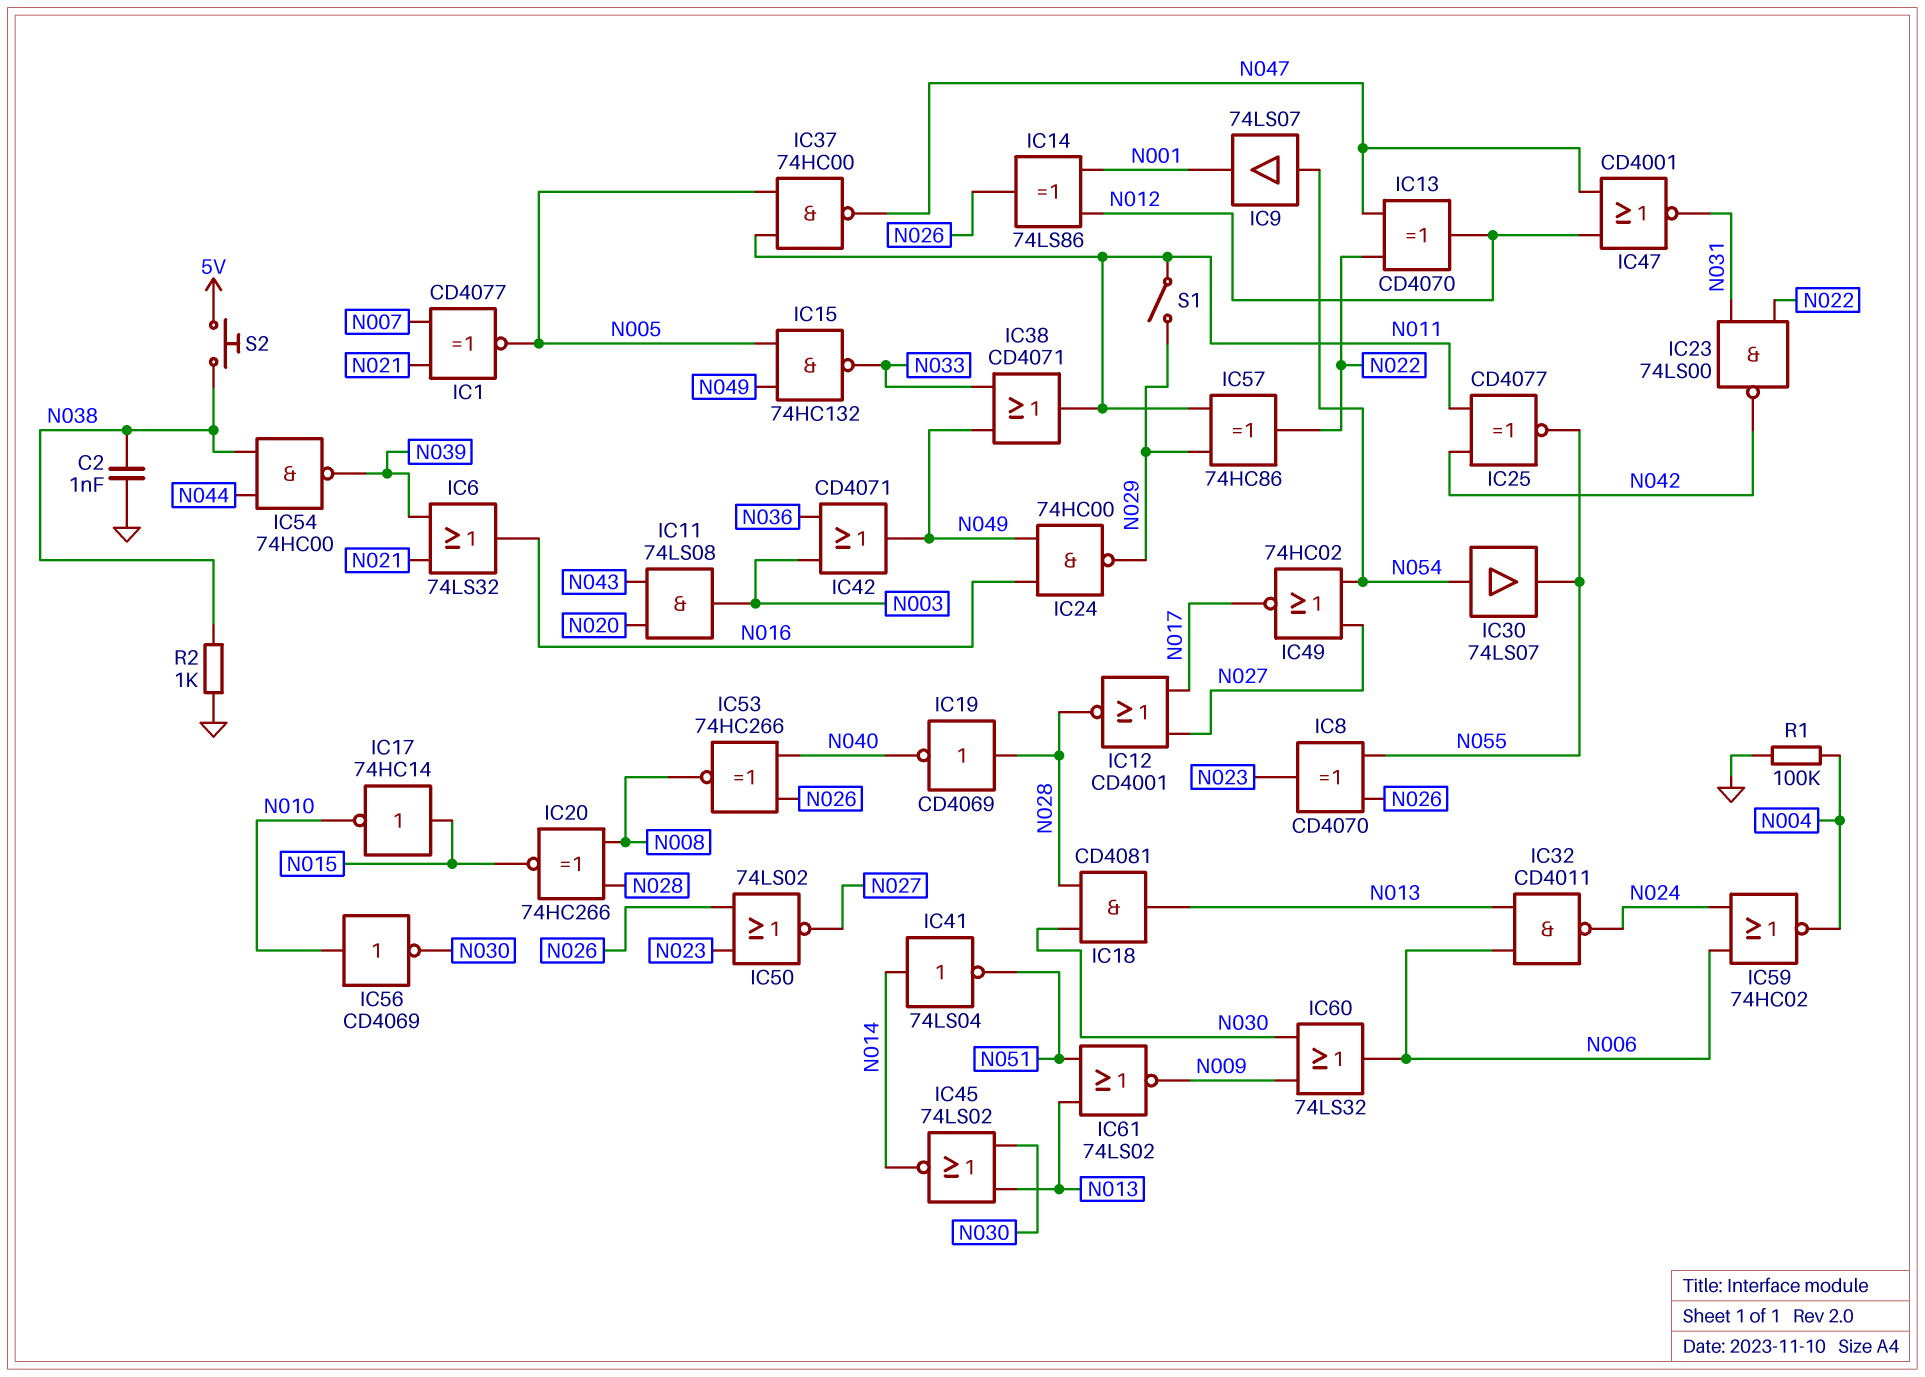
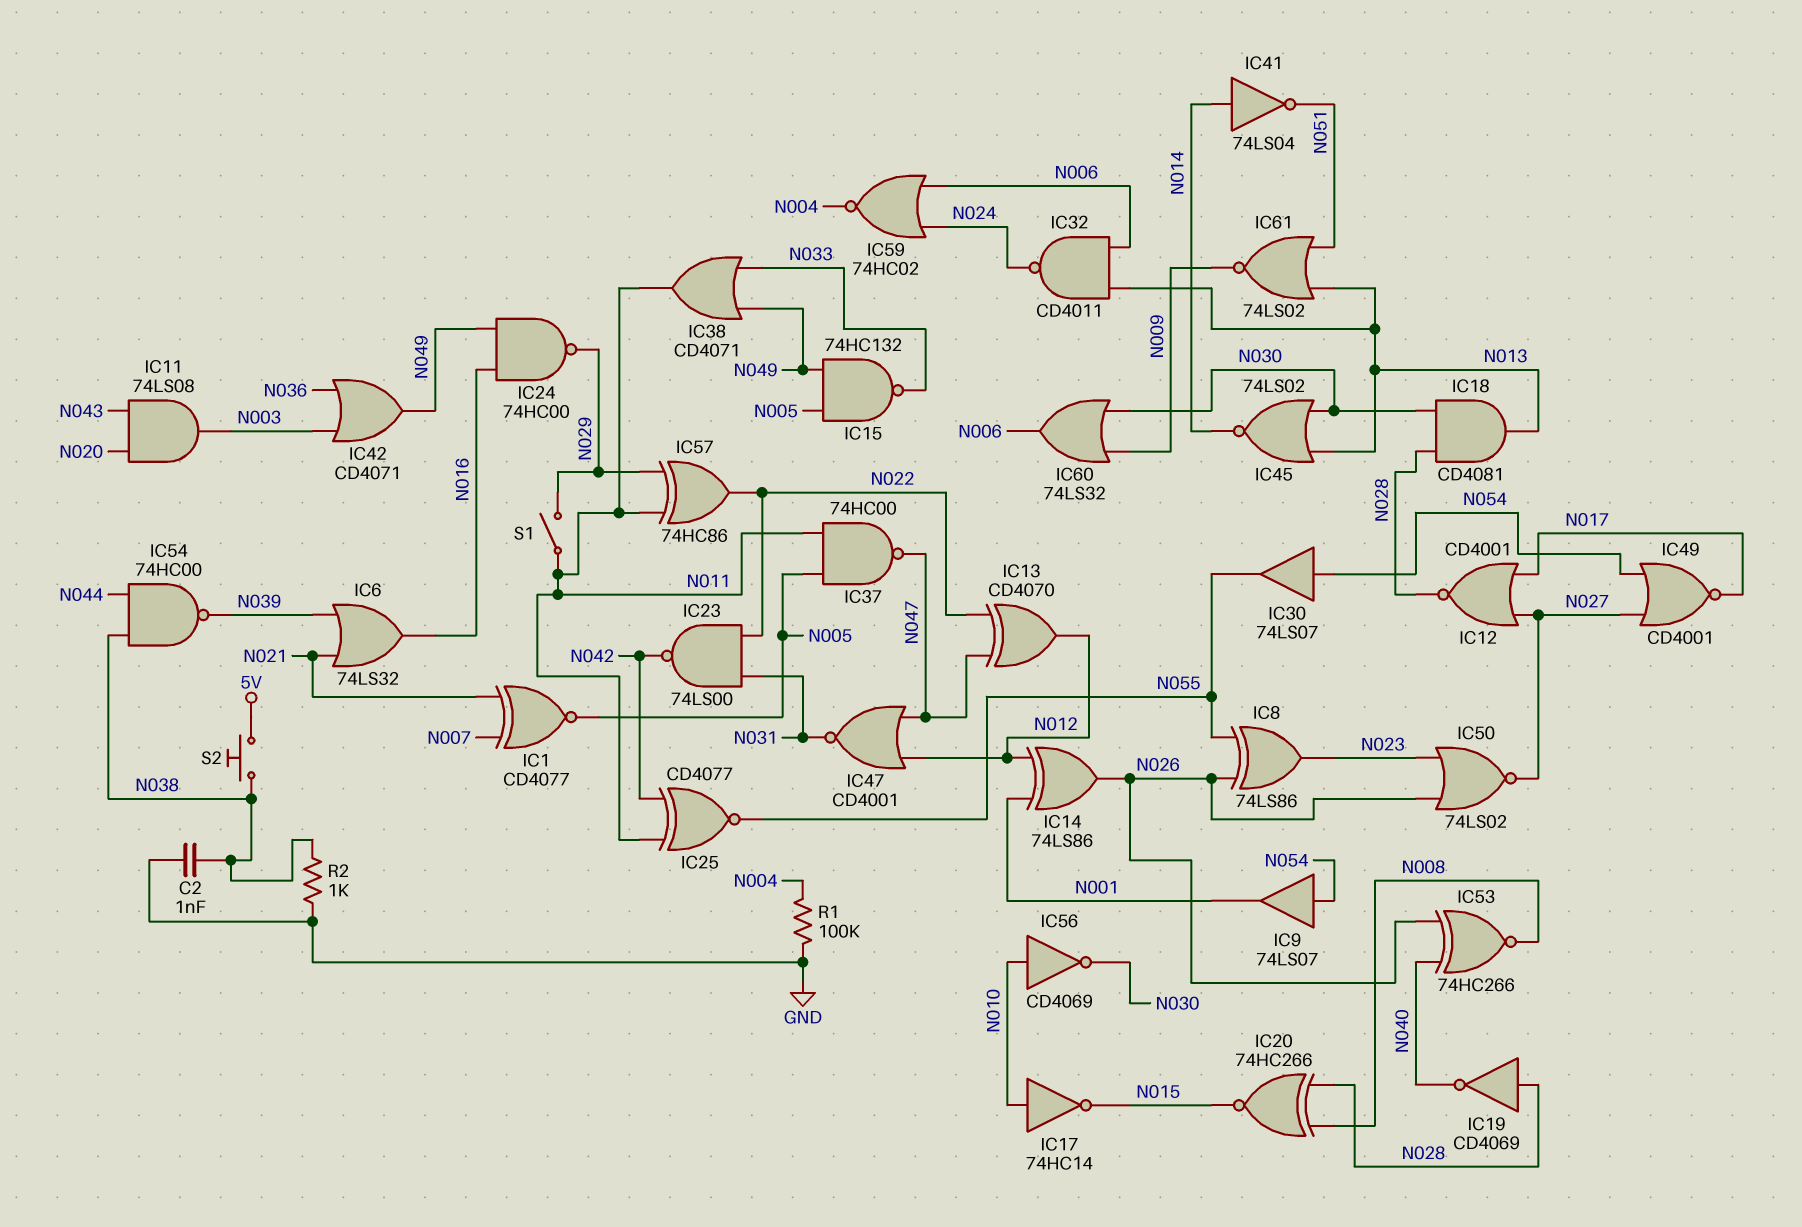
IC8: XOR CD4070 (in N026, in N055, out N023) -> XOR 74LS86 (in N026, in N055, out N023)
IC17: NOT 74HC14 (in N015, out N010) -> NOT 74HC14 (in N010, out N015)
IC49: NOR 74HC02 (in N027, in N054, out N017) -> NOR CD4001 (in N027, in N054, out N017)

